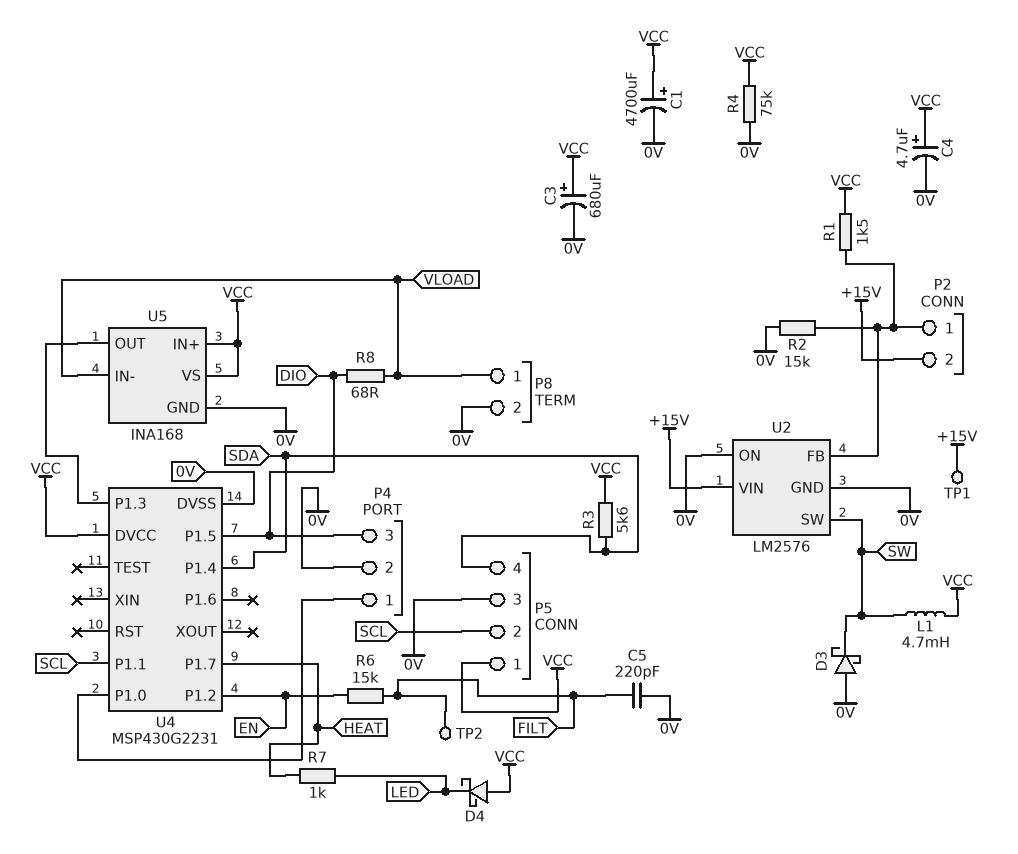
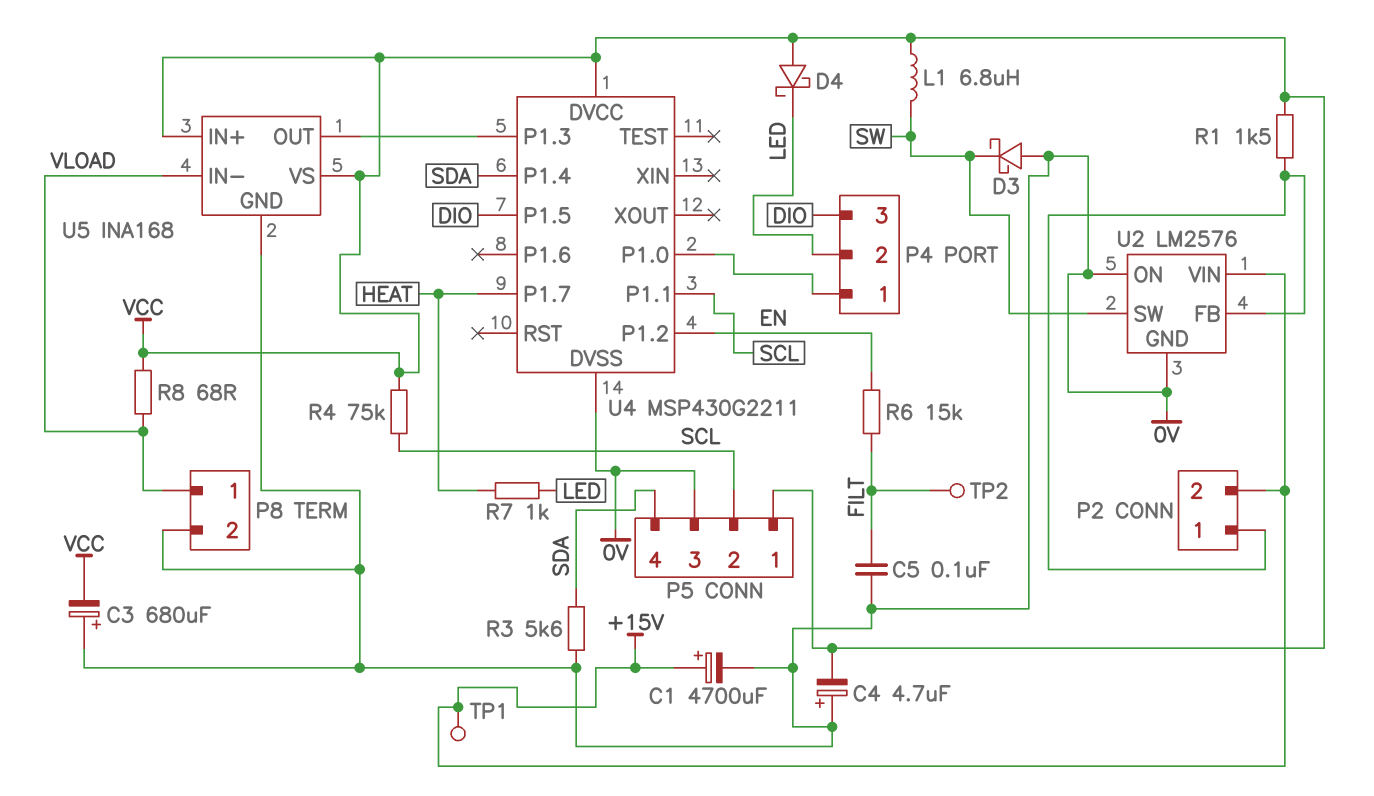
C1: 4700uF (plus VCC, minus 0V) -> 4700uF (plus +15V, minus 0V)
C3: 680uF (plus VCC, minus 0V) -> 680uF (plus 0V, minus VCC)
C4: 4.7uF (plus VCC, minus 0V) -> 4.7uF (plus 0V, minus VCC)
C5: 220pF (0V, FILT) -> 100nF (0V, FILT)
L1: 4.7mH (SW, VCC) -> 6.8uH (SW, VCC)
P4 pin 2: 0V -> LED
R2: 15k (0V, P2/1) -> none
R3: 5.6k (SDA, VCC) -> 5.6k (0V, SDA)
R4: 75k (0V, VCC) -> 75k (SCL, VCC)
R8: 68 (DIO, VLOAD) -> 68 (VCC, VLOAD)
U4: MSP430G2231 -> MSP430G2211

